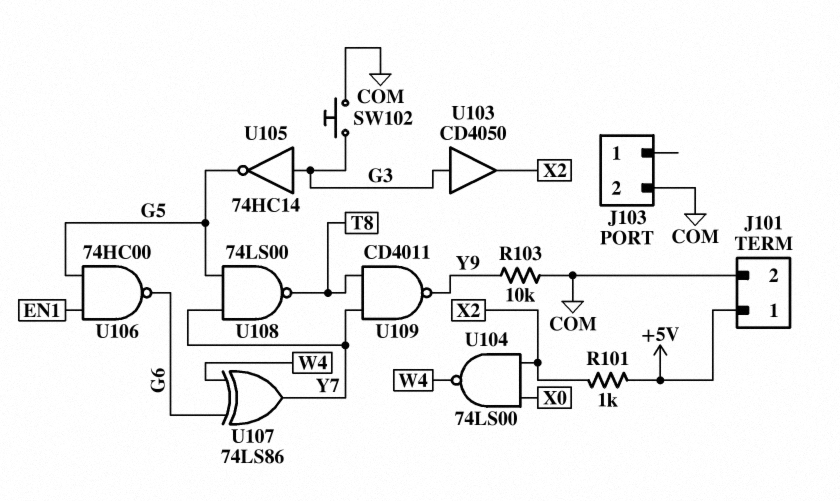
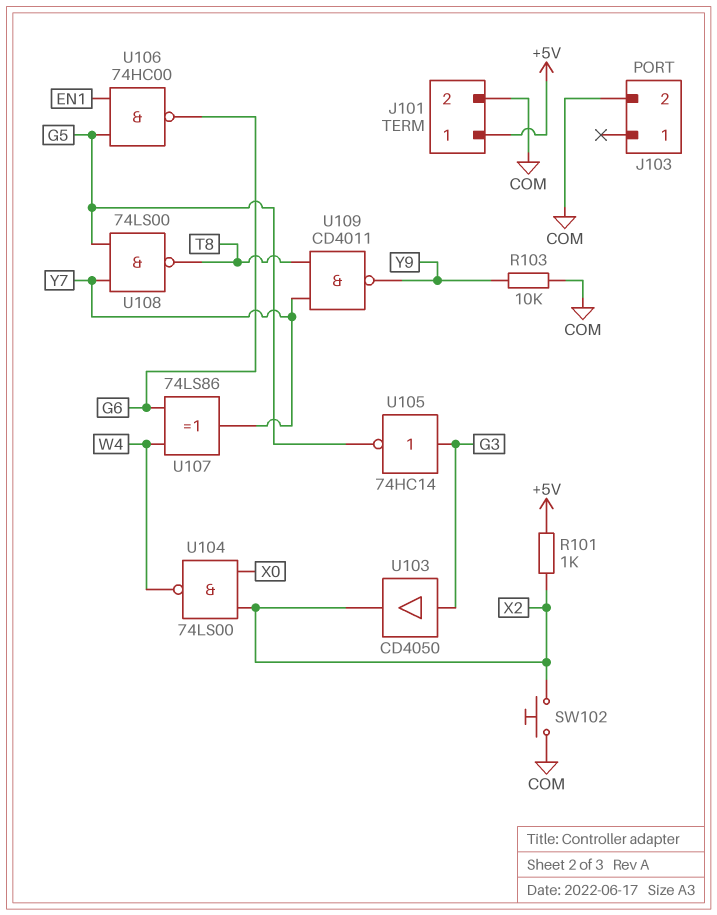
SW102: button (COM, G3) -> button (COM, X2)

